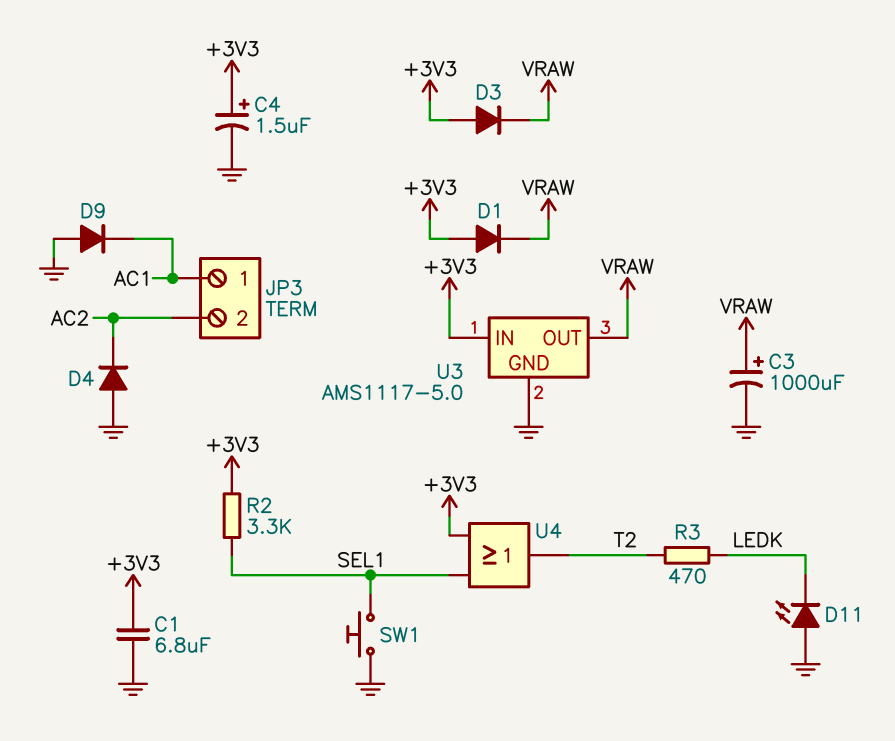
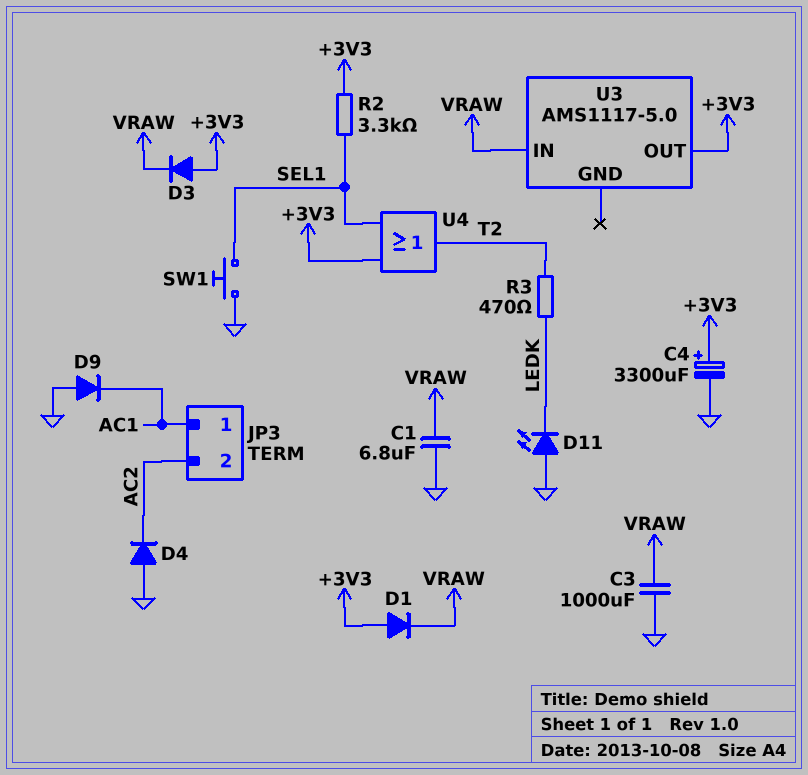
C1: 6.8uF (+3V3, GND) -> 6.8uF (GND, VRAW)
C3: 1000uF (plus VRAW, minus GND) -> 1000uF (GND, VRAW)
C4: 1.5uF (plus +3V3, minus GND) -> 3300uF (plus +3V3, minus GND)
U3 pin GND: GND -> none
U3 pin IN: +3V3 -> VRAW
U3 pin OUT: VRAW -> +3V3

